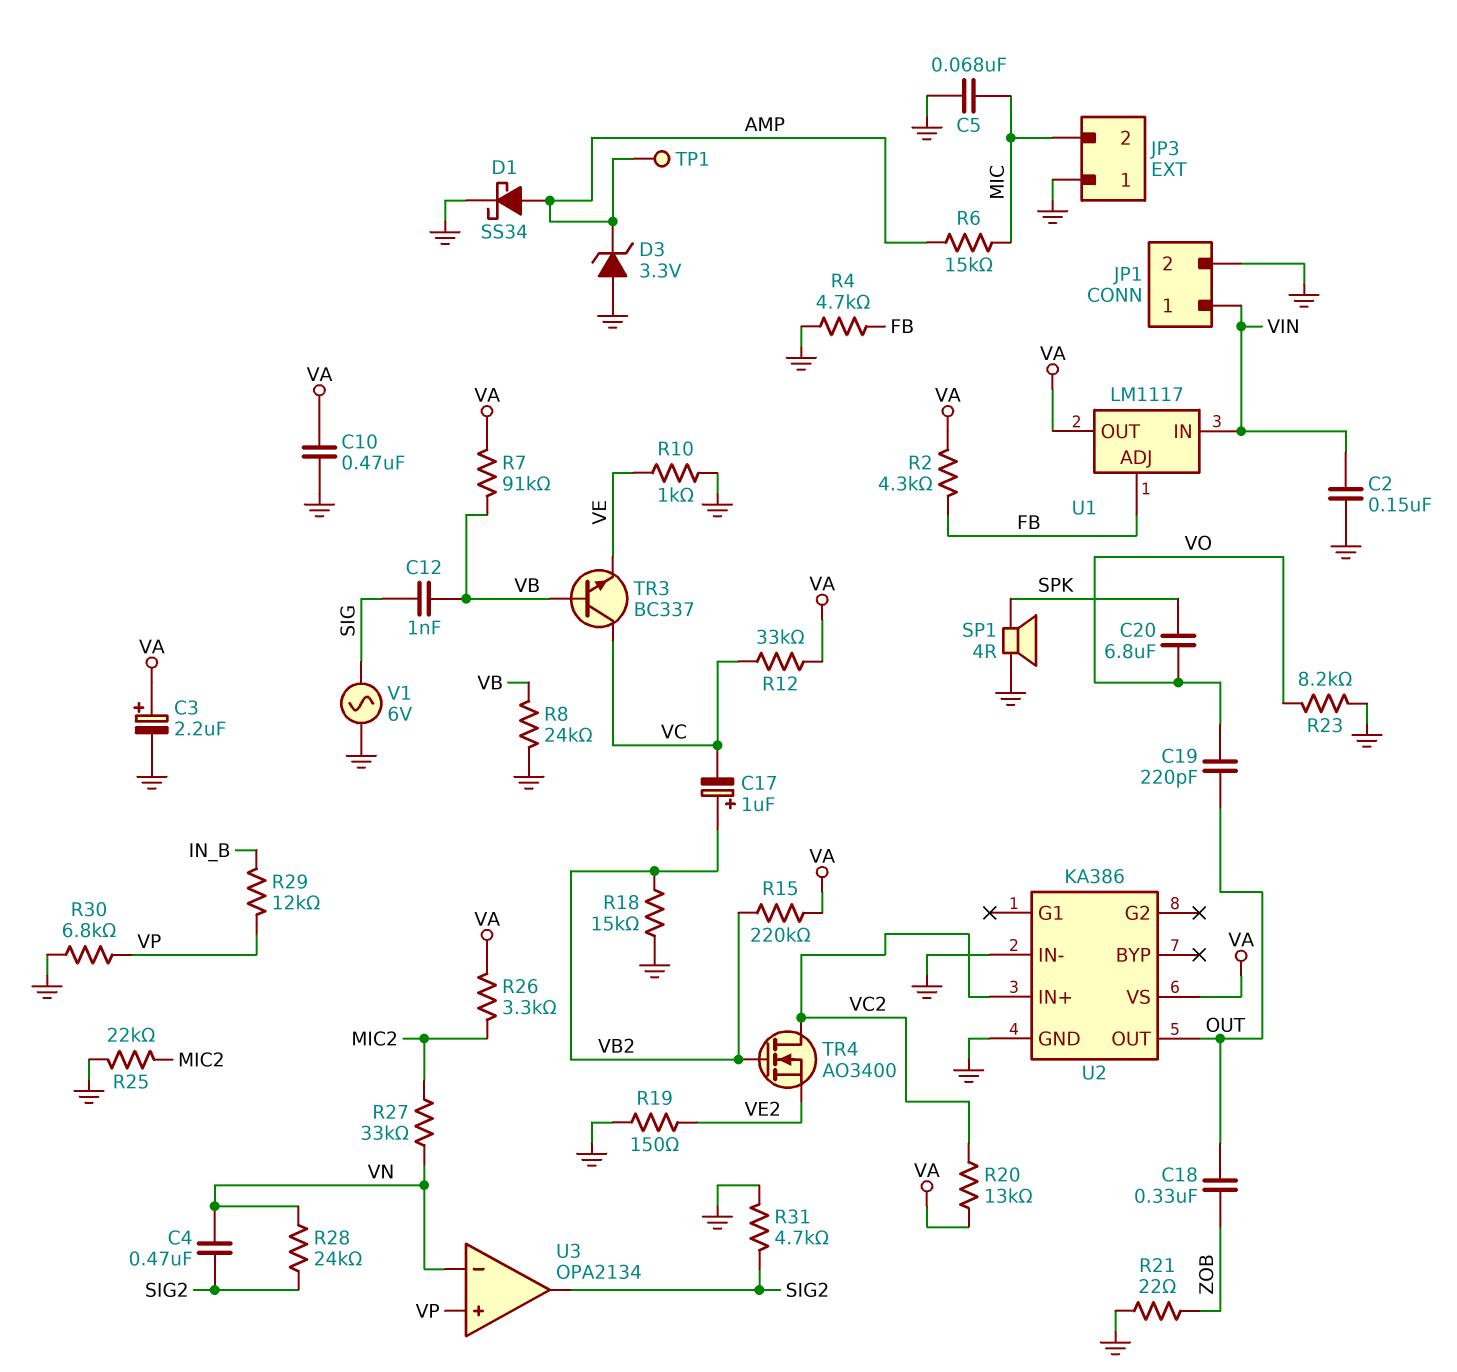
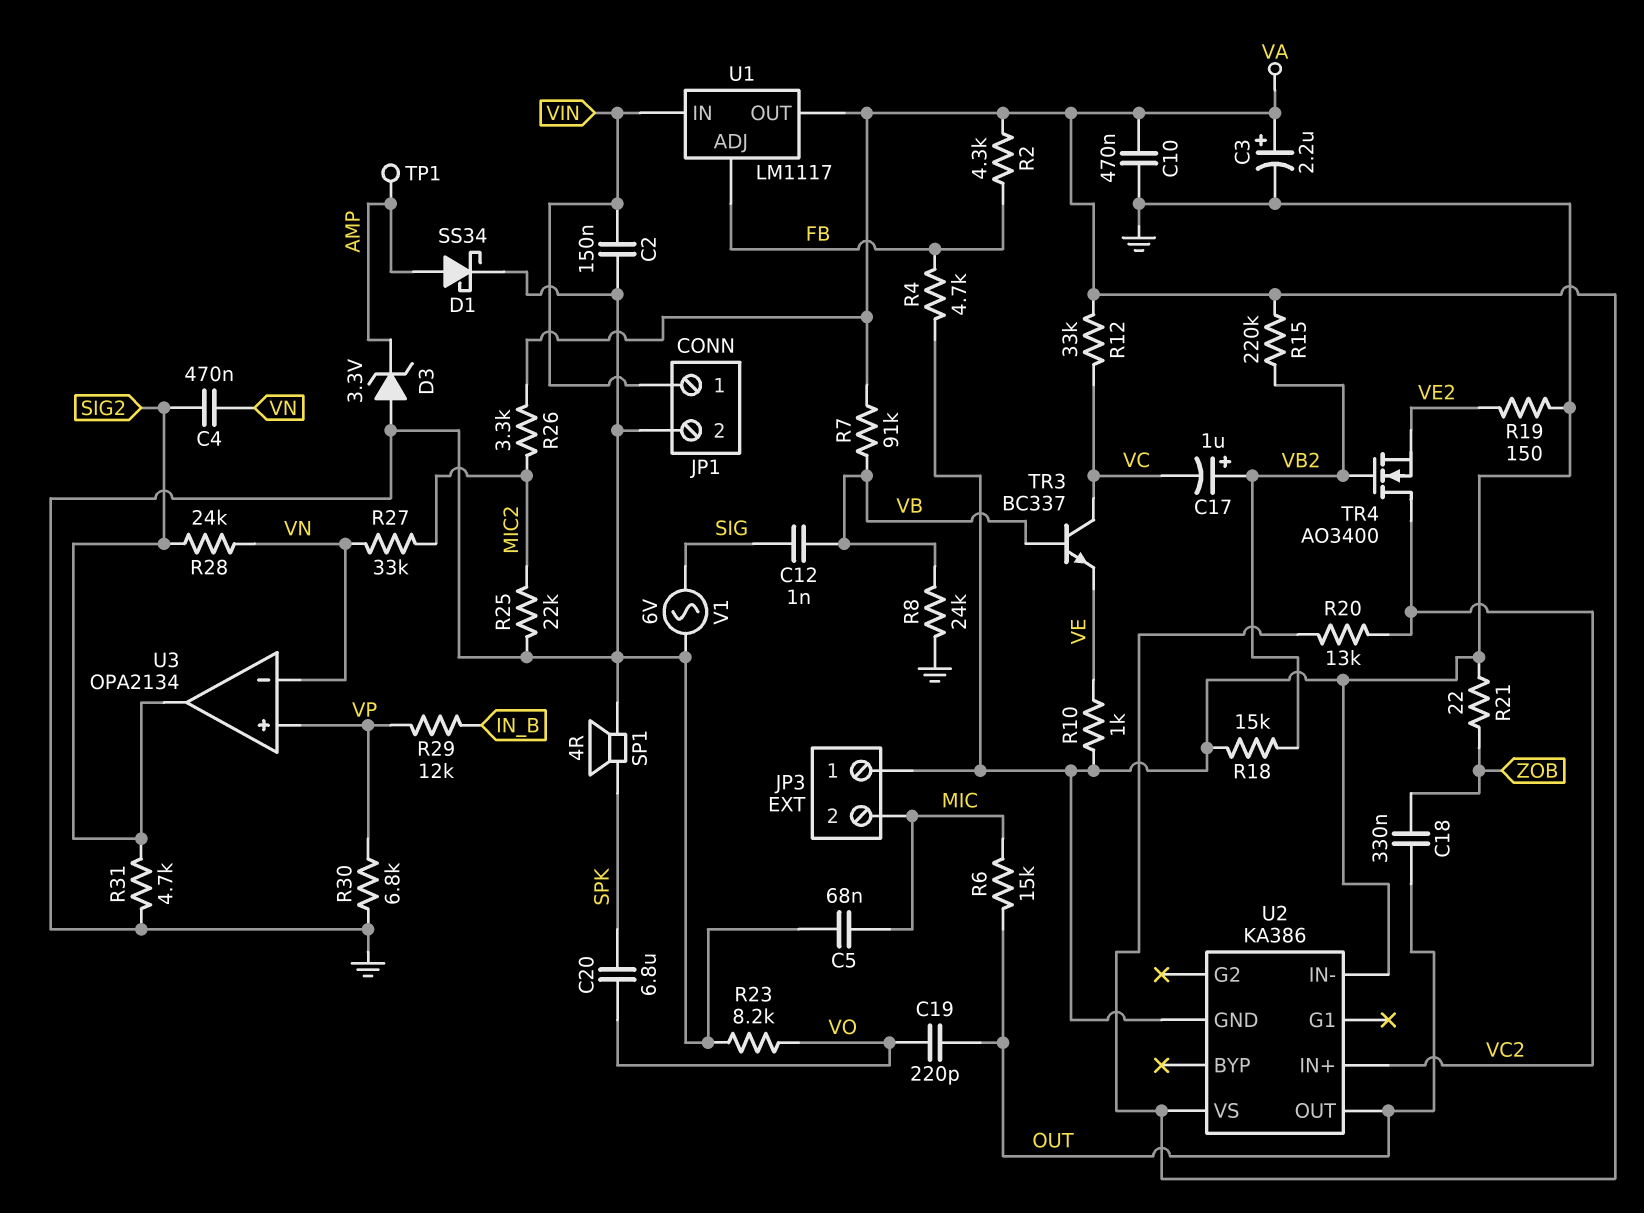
R6: 15k (AMP, MIC) -> 15k (MIC, OUT)

